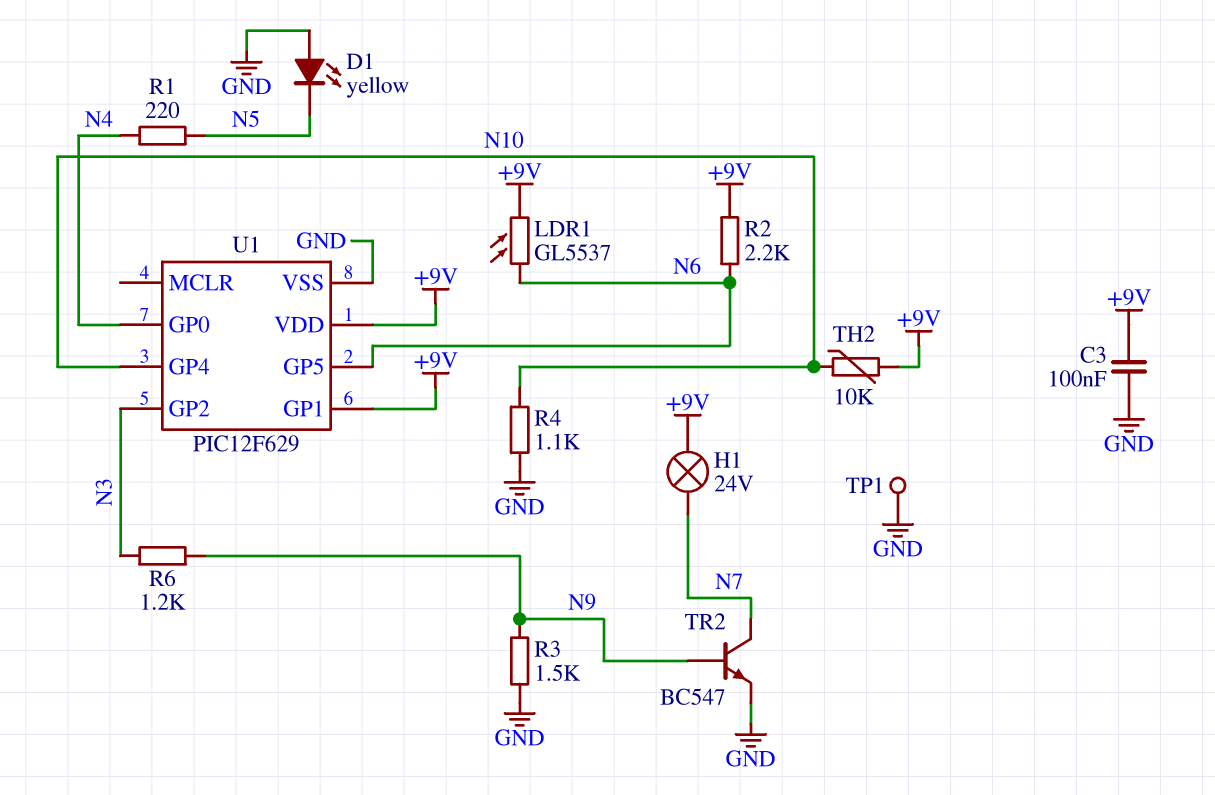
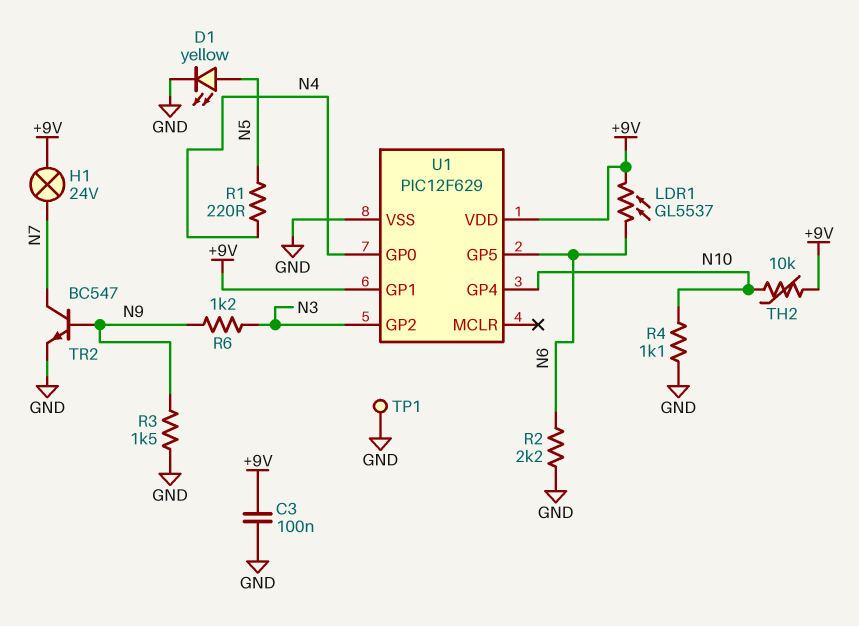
D1: LED yellow (A GND, K N5) -> LED yellow (A N5, K GND)
R2: 2.2k (+9V, N6) -> 2.2k (GND, N6)

